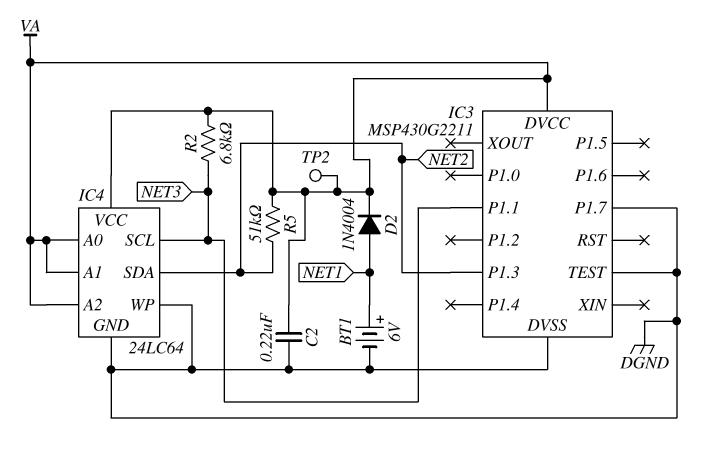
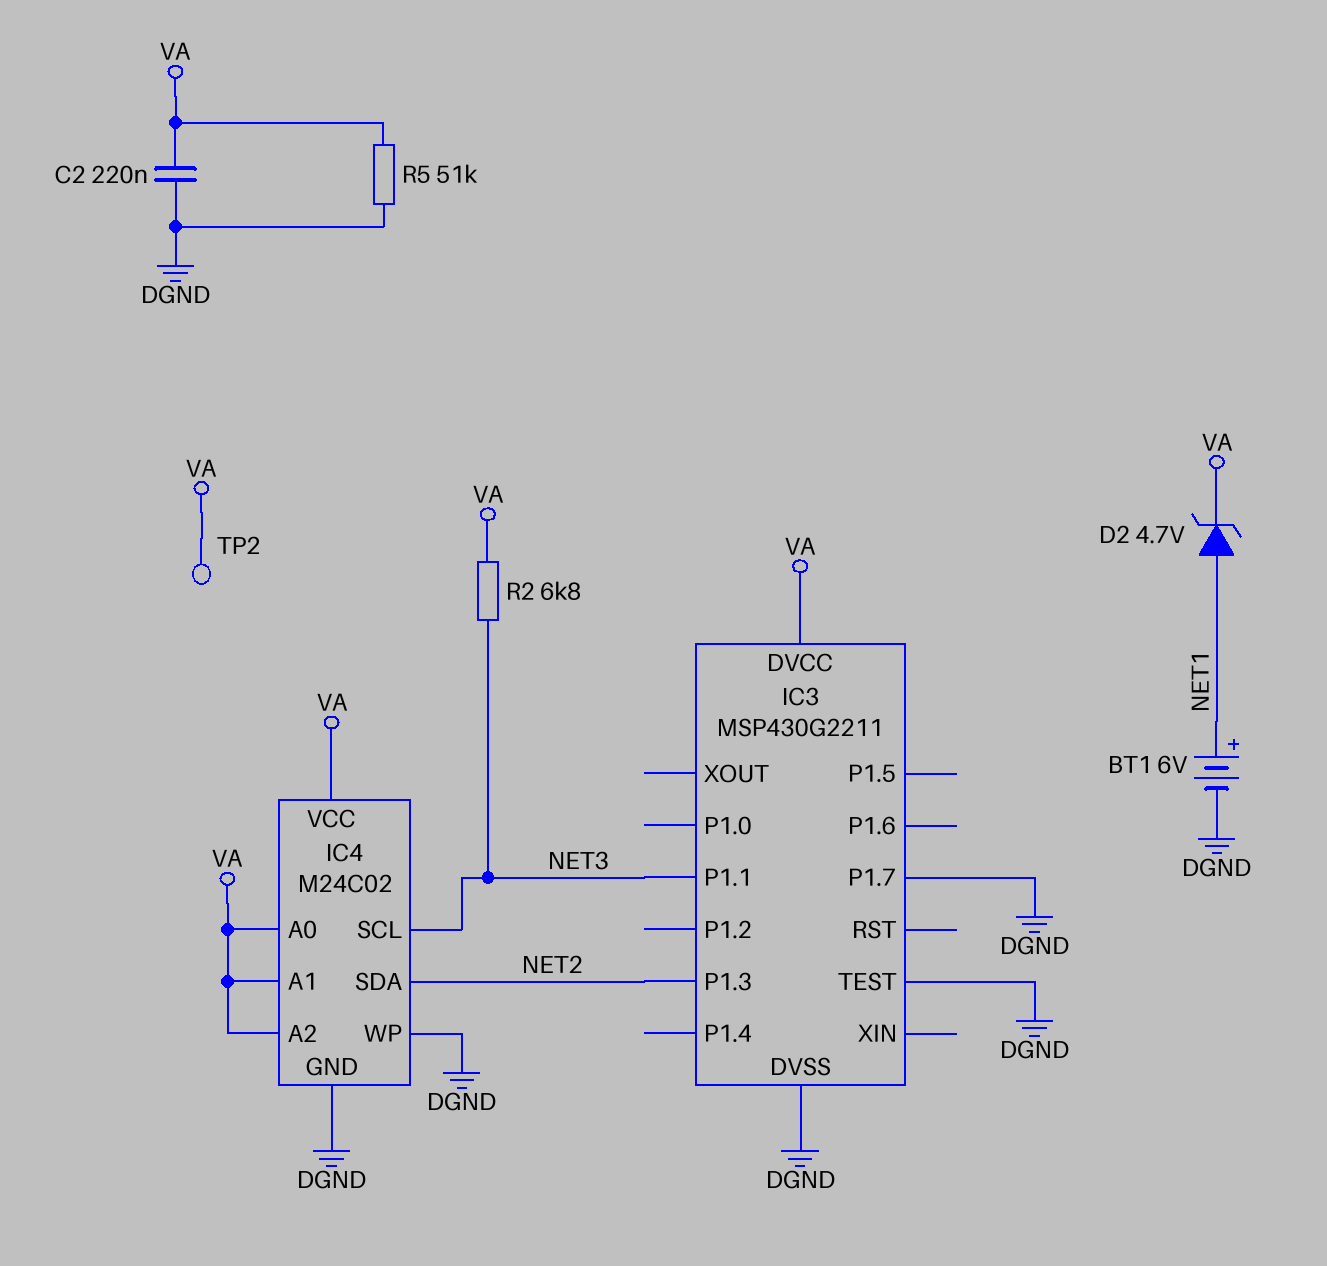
D2: diode 1N4004 (A NET1, K VA) -> zener 4.7V (A NET1, K VA)
IC4: 24LC64 -> M24C02
R5: 51k (NET2, VA) -> 51k (DGND, VA)

